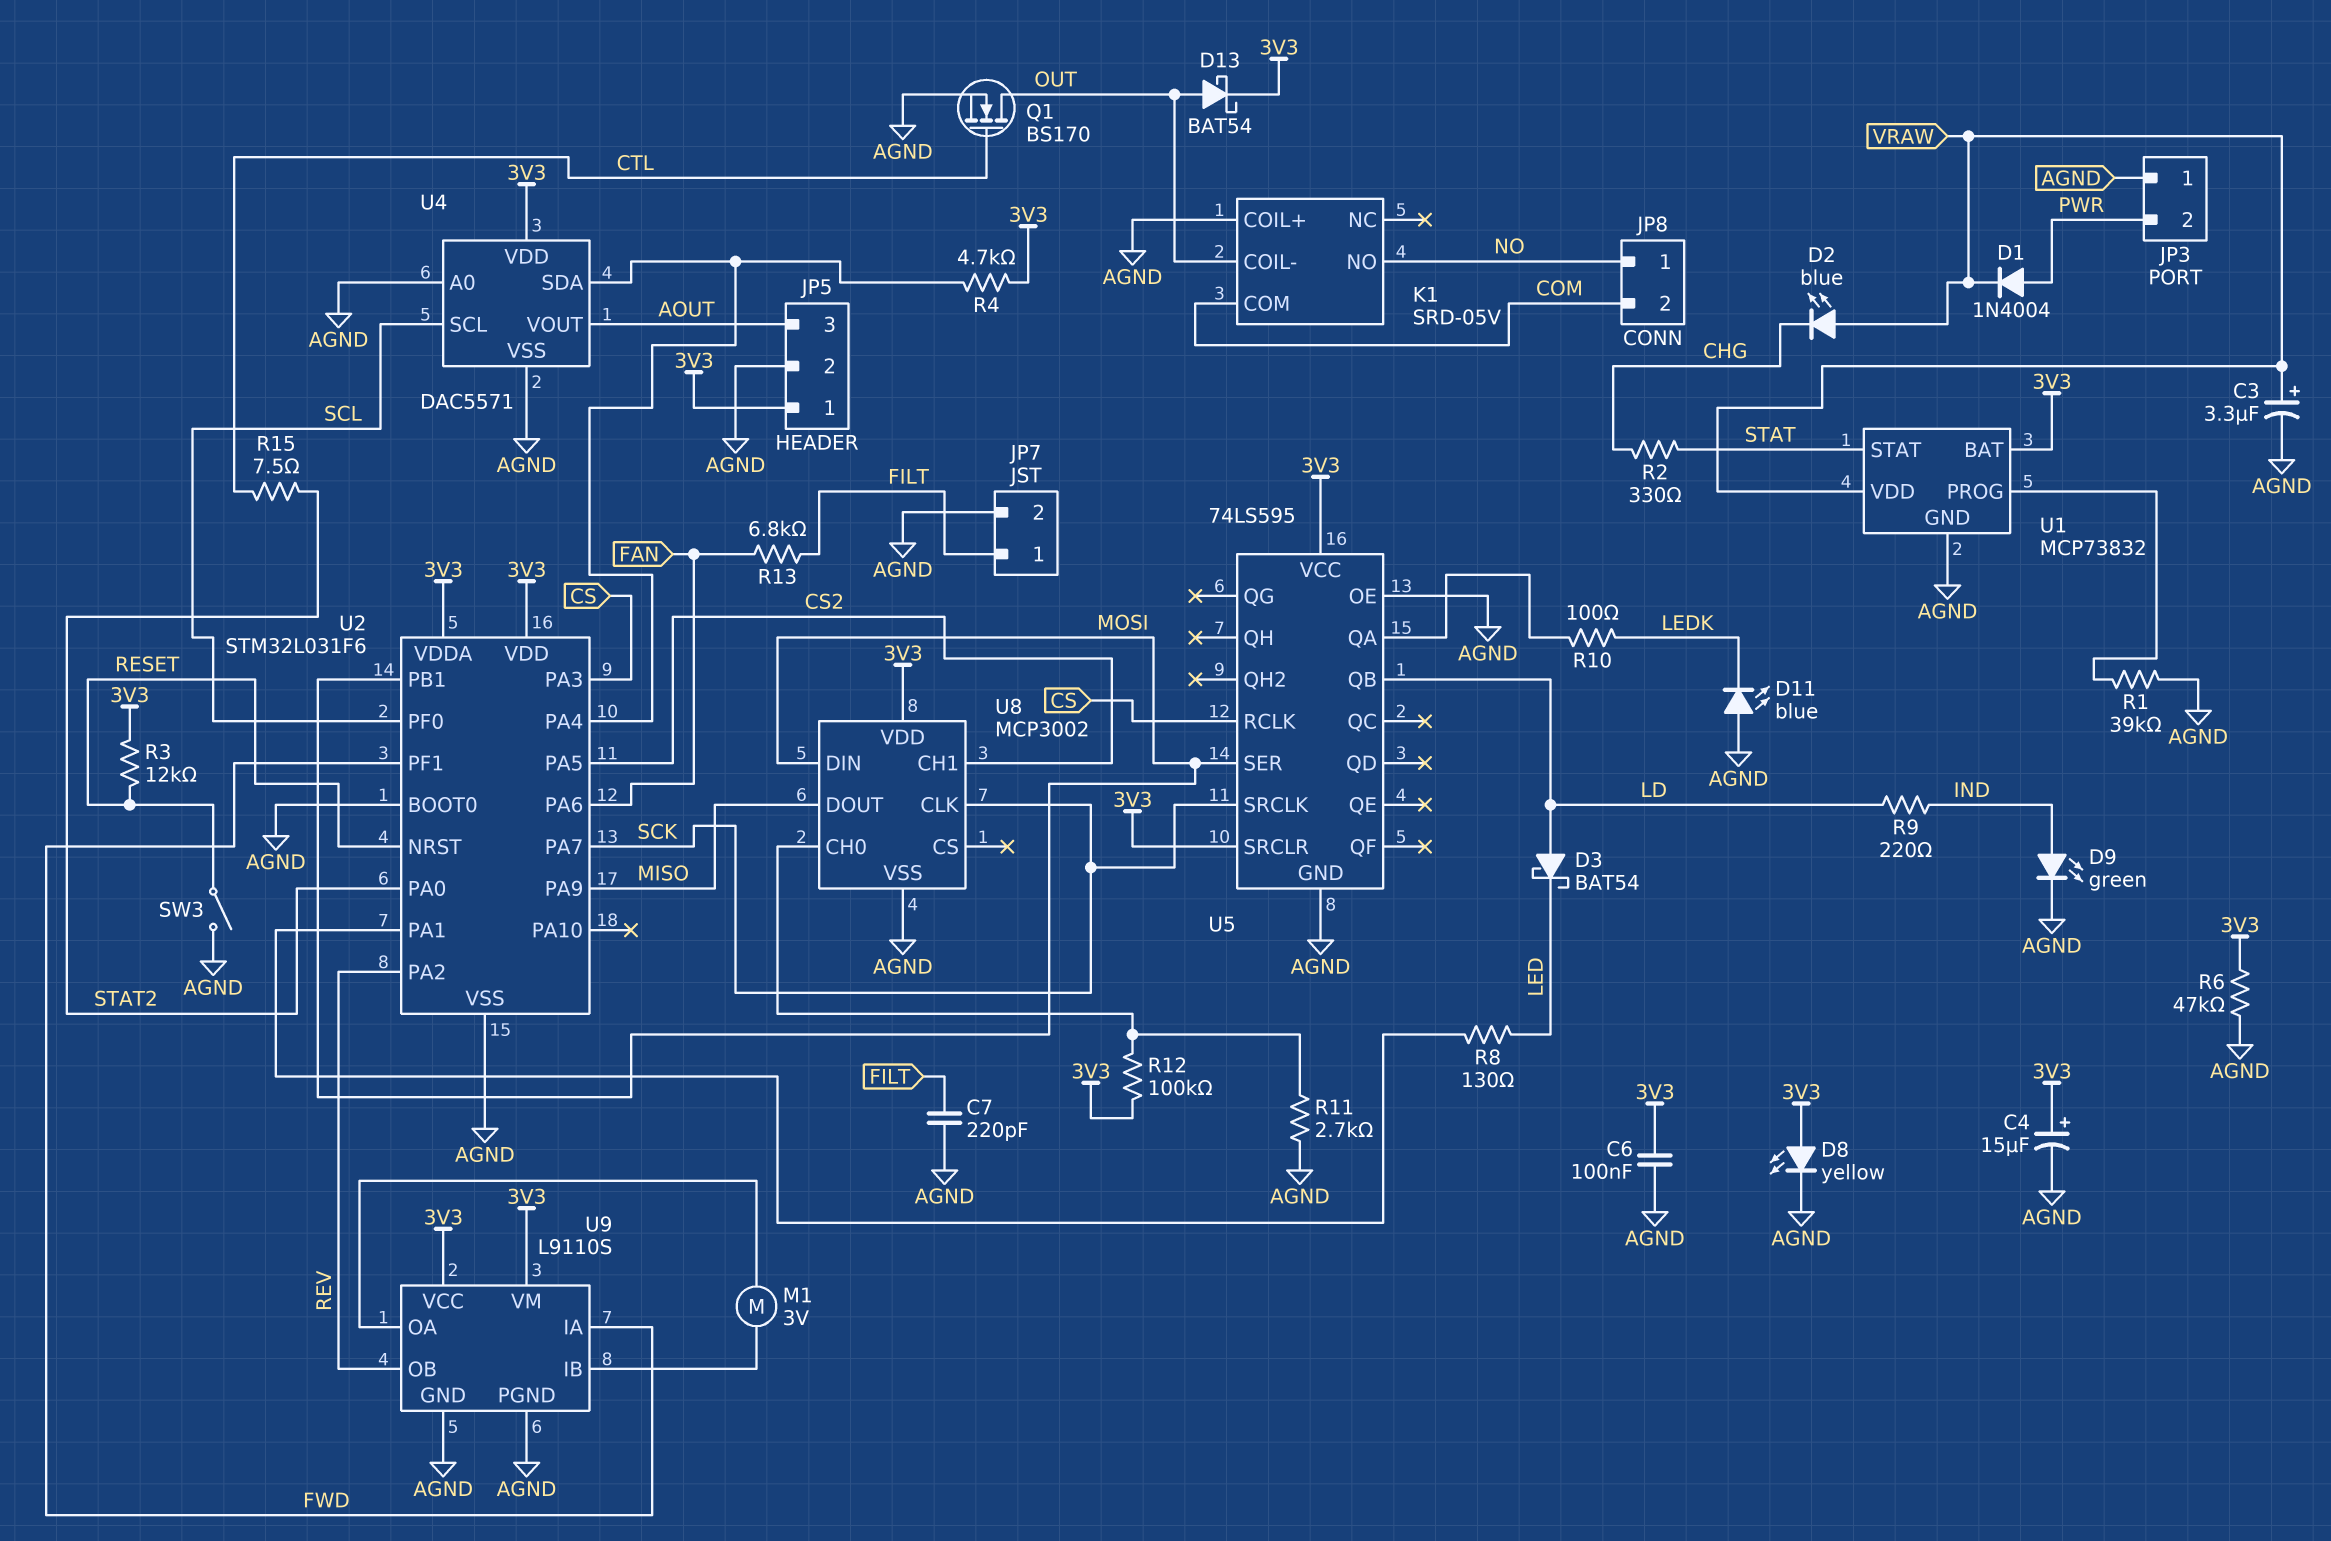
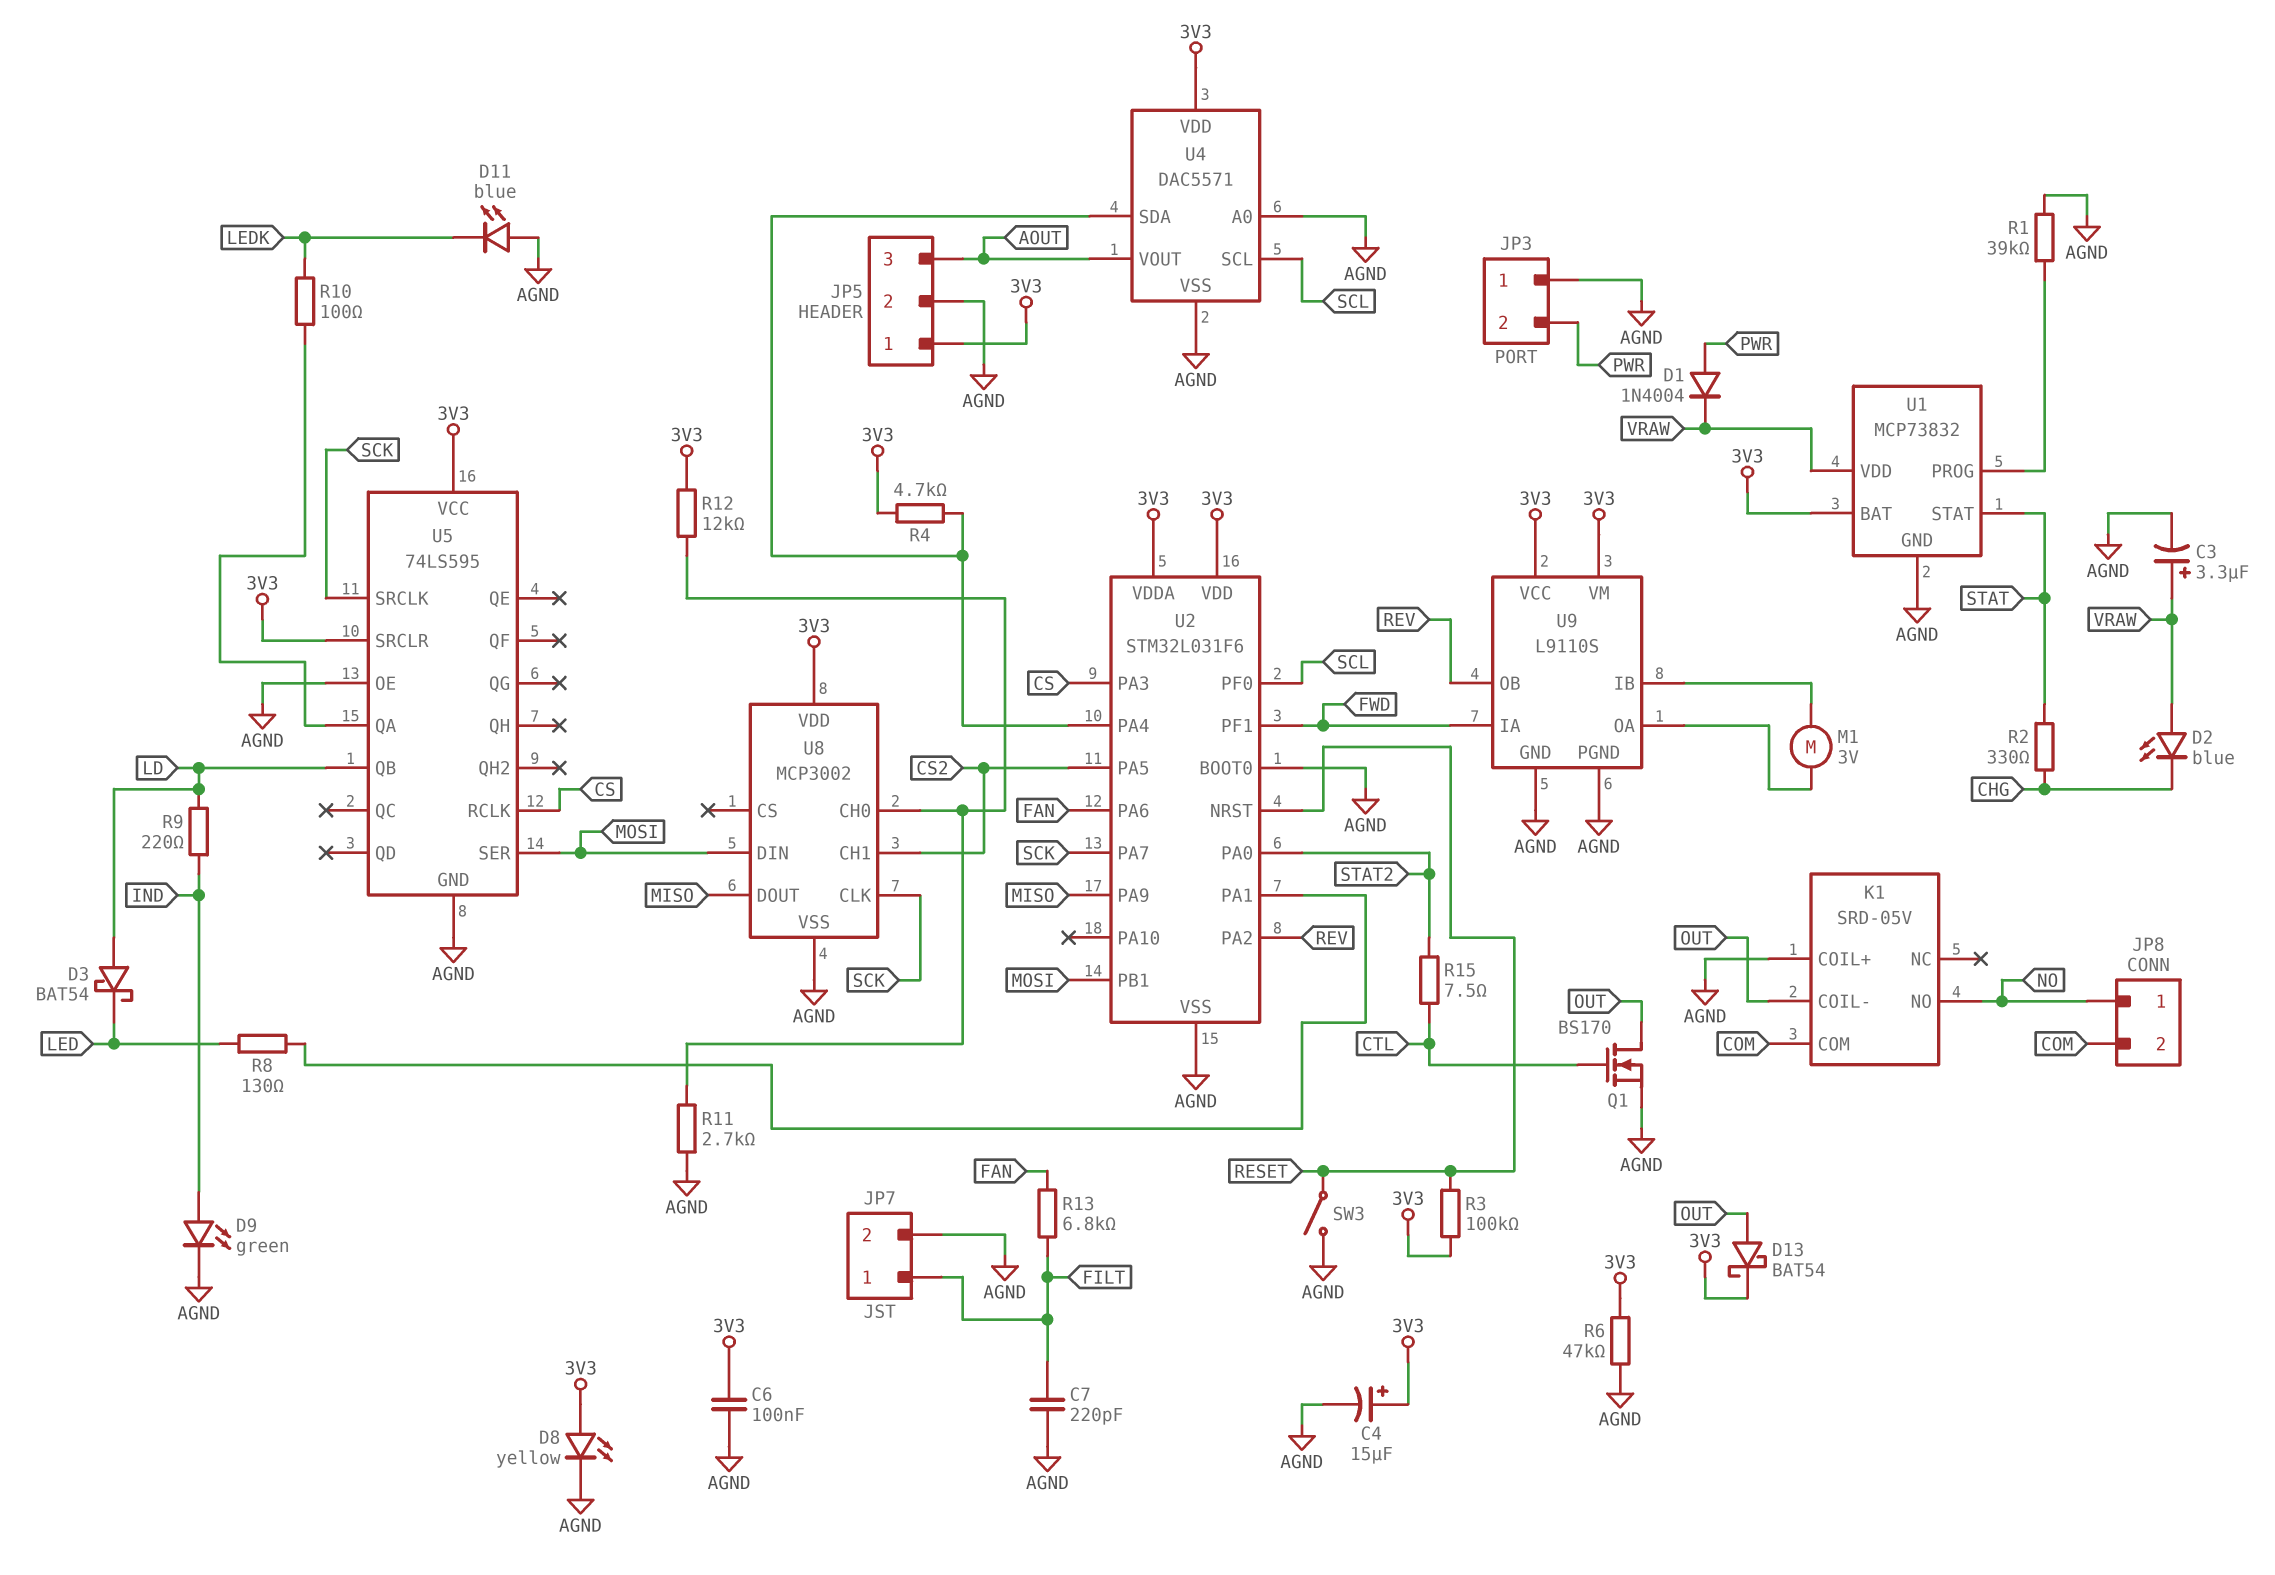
R3: 12k (3V3, RESET) -> 100k (3V3, RESET)
R12: 100k (3V3, U8/CH0) -> 12k (3V3, U8/CH0)

